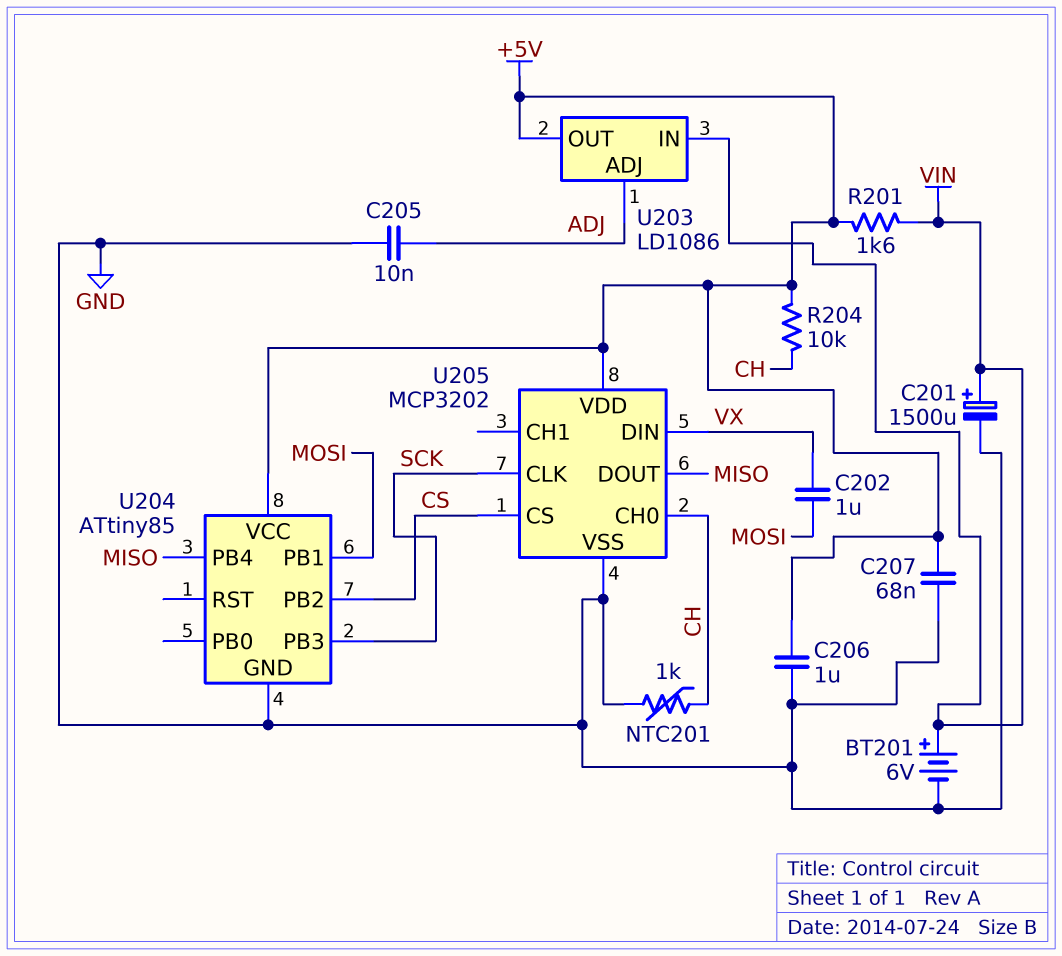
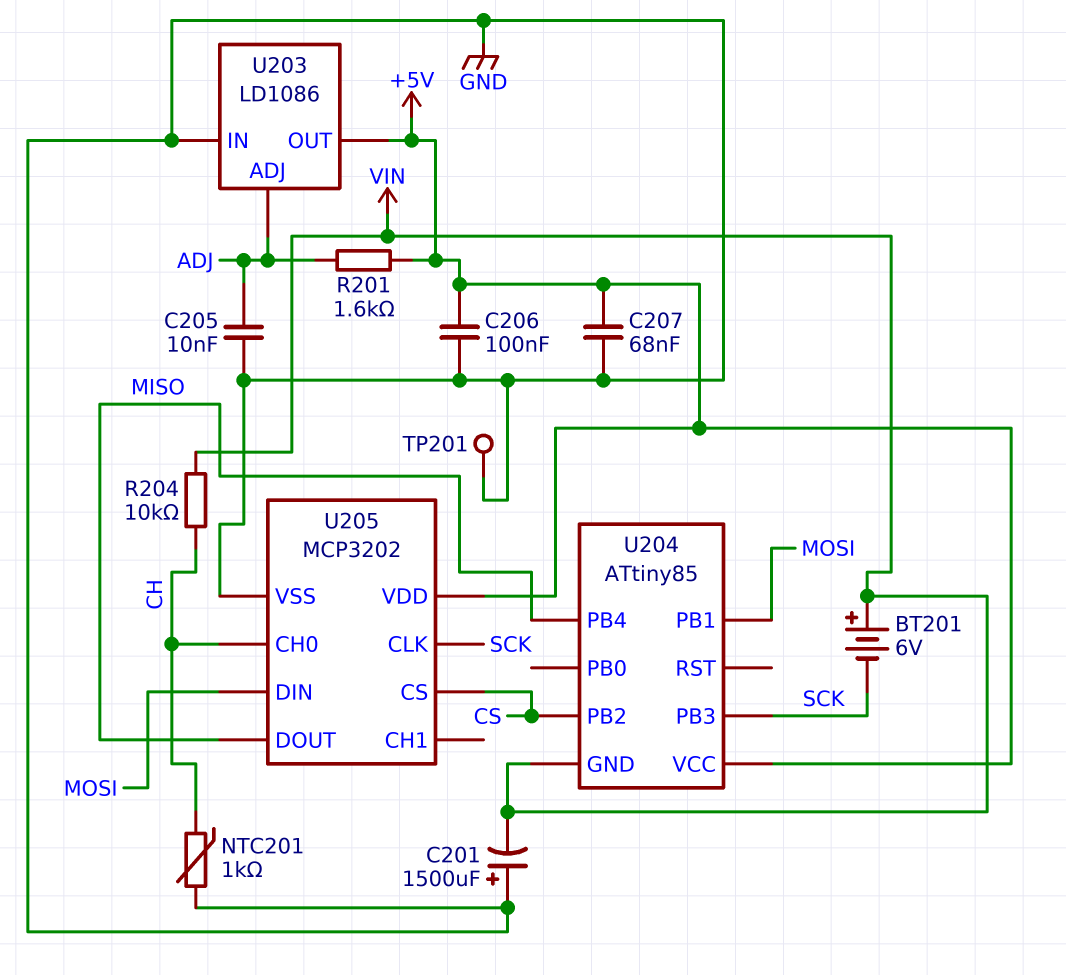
BT201: 6V (plus VIN, minus GND) -> 6V (plus VIN, minus SCK)
C201: 1500uF (plus VIN, minus GND) -> 1500uF (plus GND, minus VIN)
C202: 1uF (MOSI, VX) -> none
C206: 1uF (+5V, GND) -> 100nF (+5V, GND)
R201: 1.6k (+5V, VIN) -> 1.6k (+5V, ADJ)
R204: 10k (+5V, CH) -> 10k (CH, VIN)
TP201: none -> test point (GND)
U203 pin IN: VIN -> GND
U204 pin GND: GND -> VIN
U205 pin DIN: VX -> MOSI

